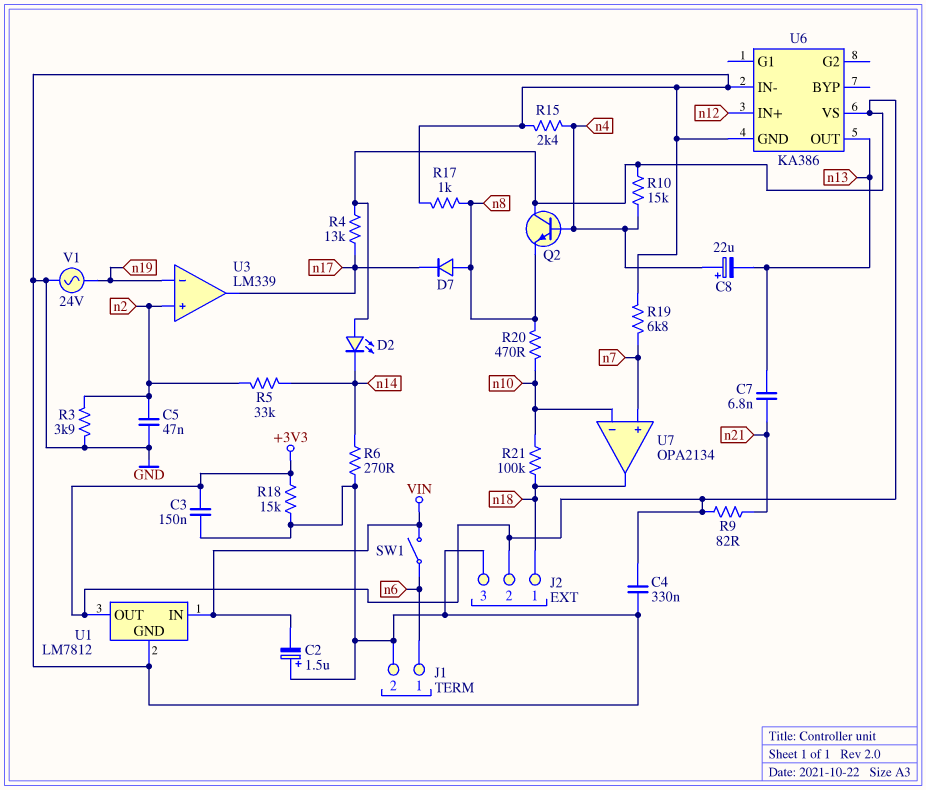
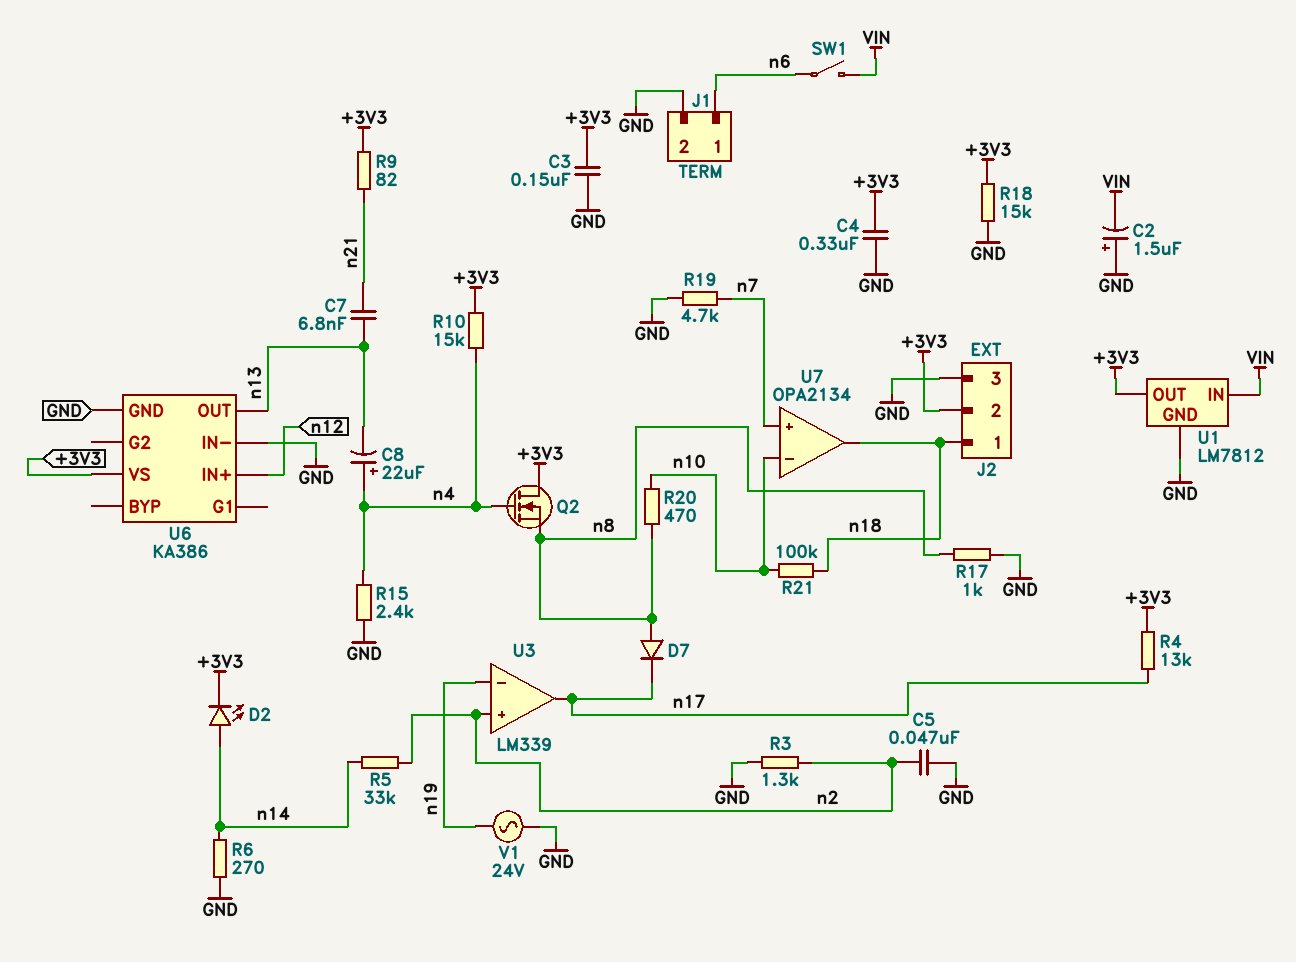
D2: LED (A +3V3, K n14) -> LED (A n14, K +3V3)
Q2: NPN (B n4, C +3V3, E n8) -> NMOS (G n4, D +3V3, S n8)
R3: 3.9k (GND, n2) -> 1.3k (GND, n2)
R19: 6.8k (GND, n7) -> 4.7k (GND, n7)

